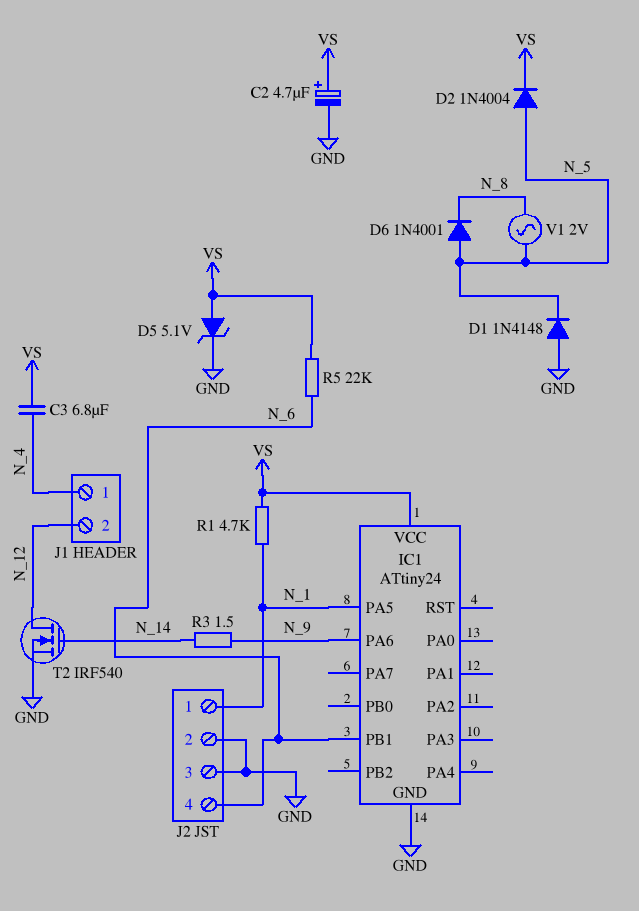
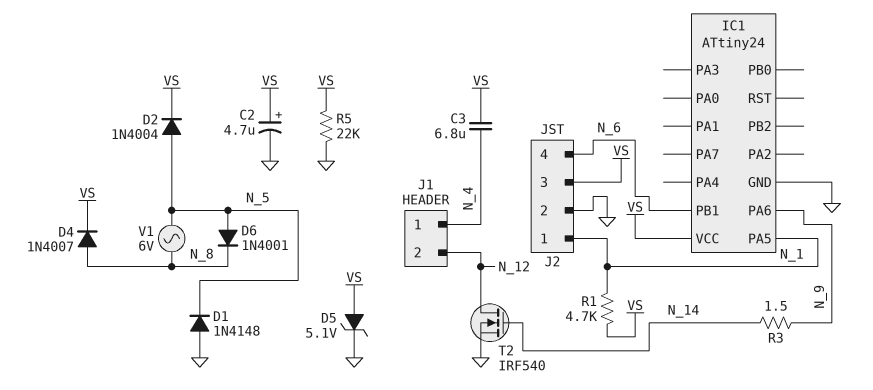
D4: none -> diode 1N4007 (A N_8, K VS)
J2 pin 3: GND -> VS
R5: 22k (N_6, VS) -> 22k (GND, VS)
V1: AC 2V (N_5, N_8) -> AC 6V (N_5, N_8)

